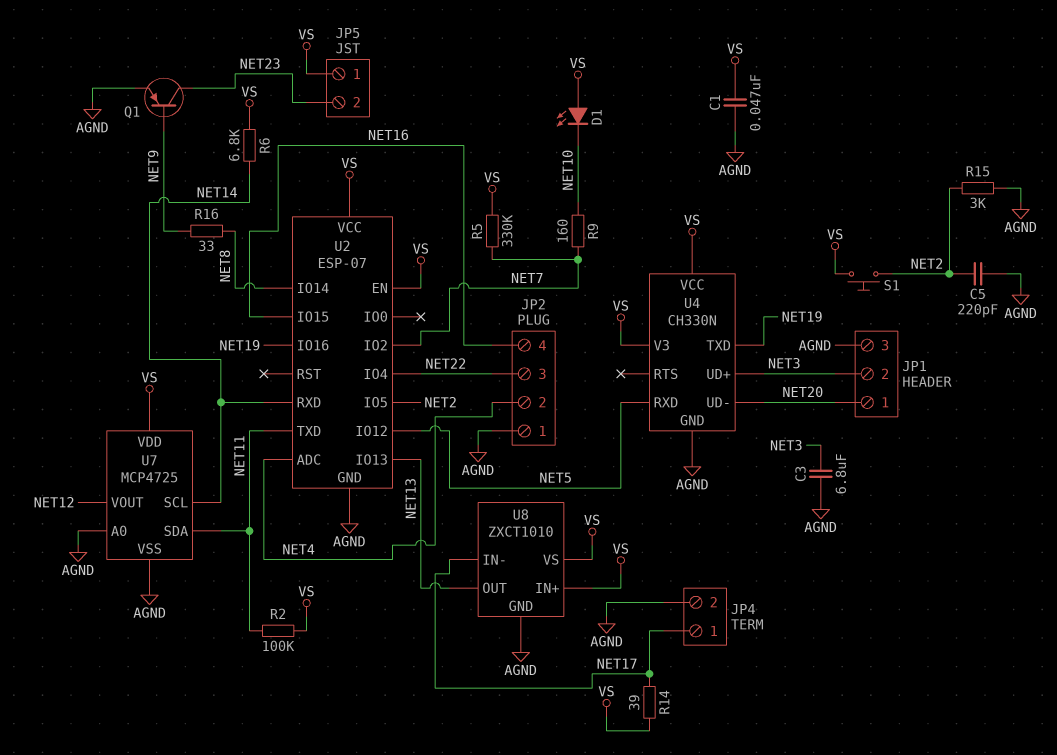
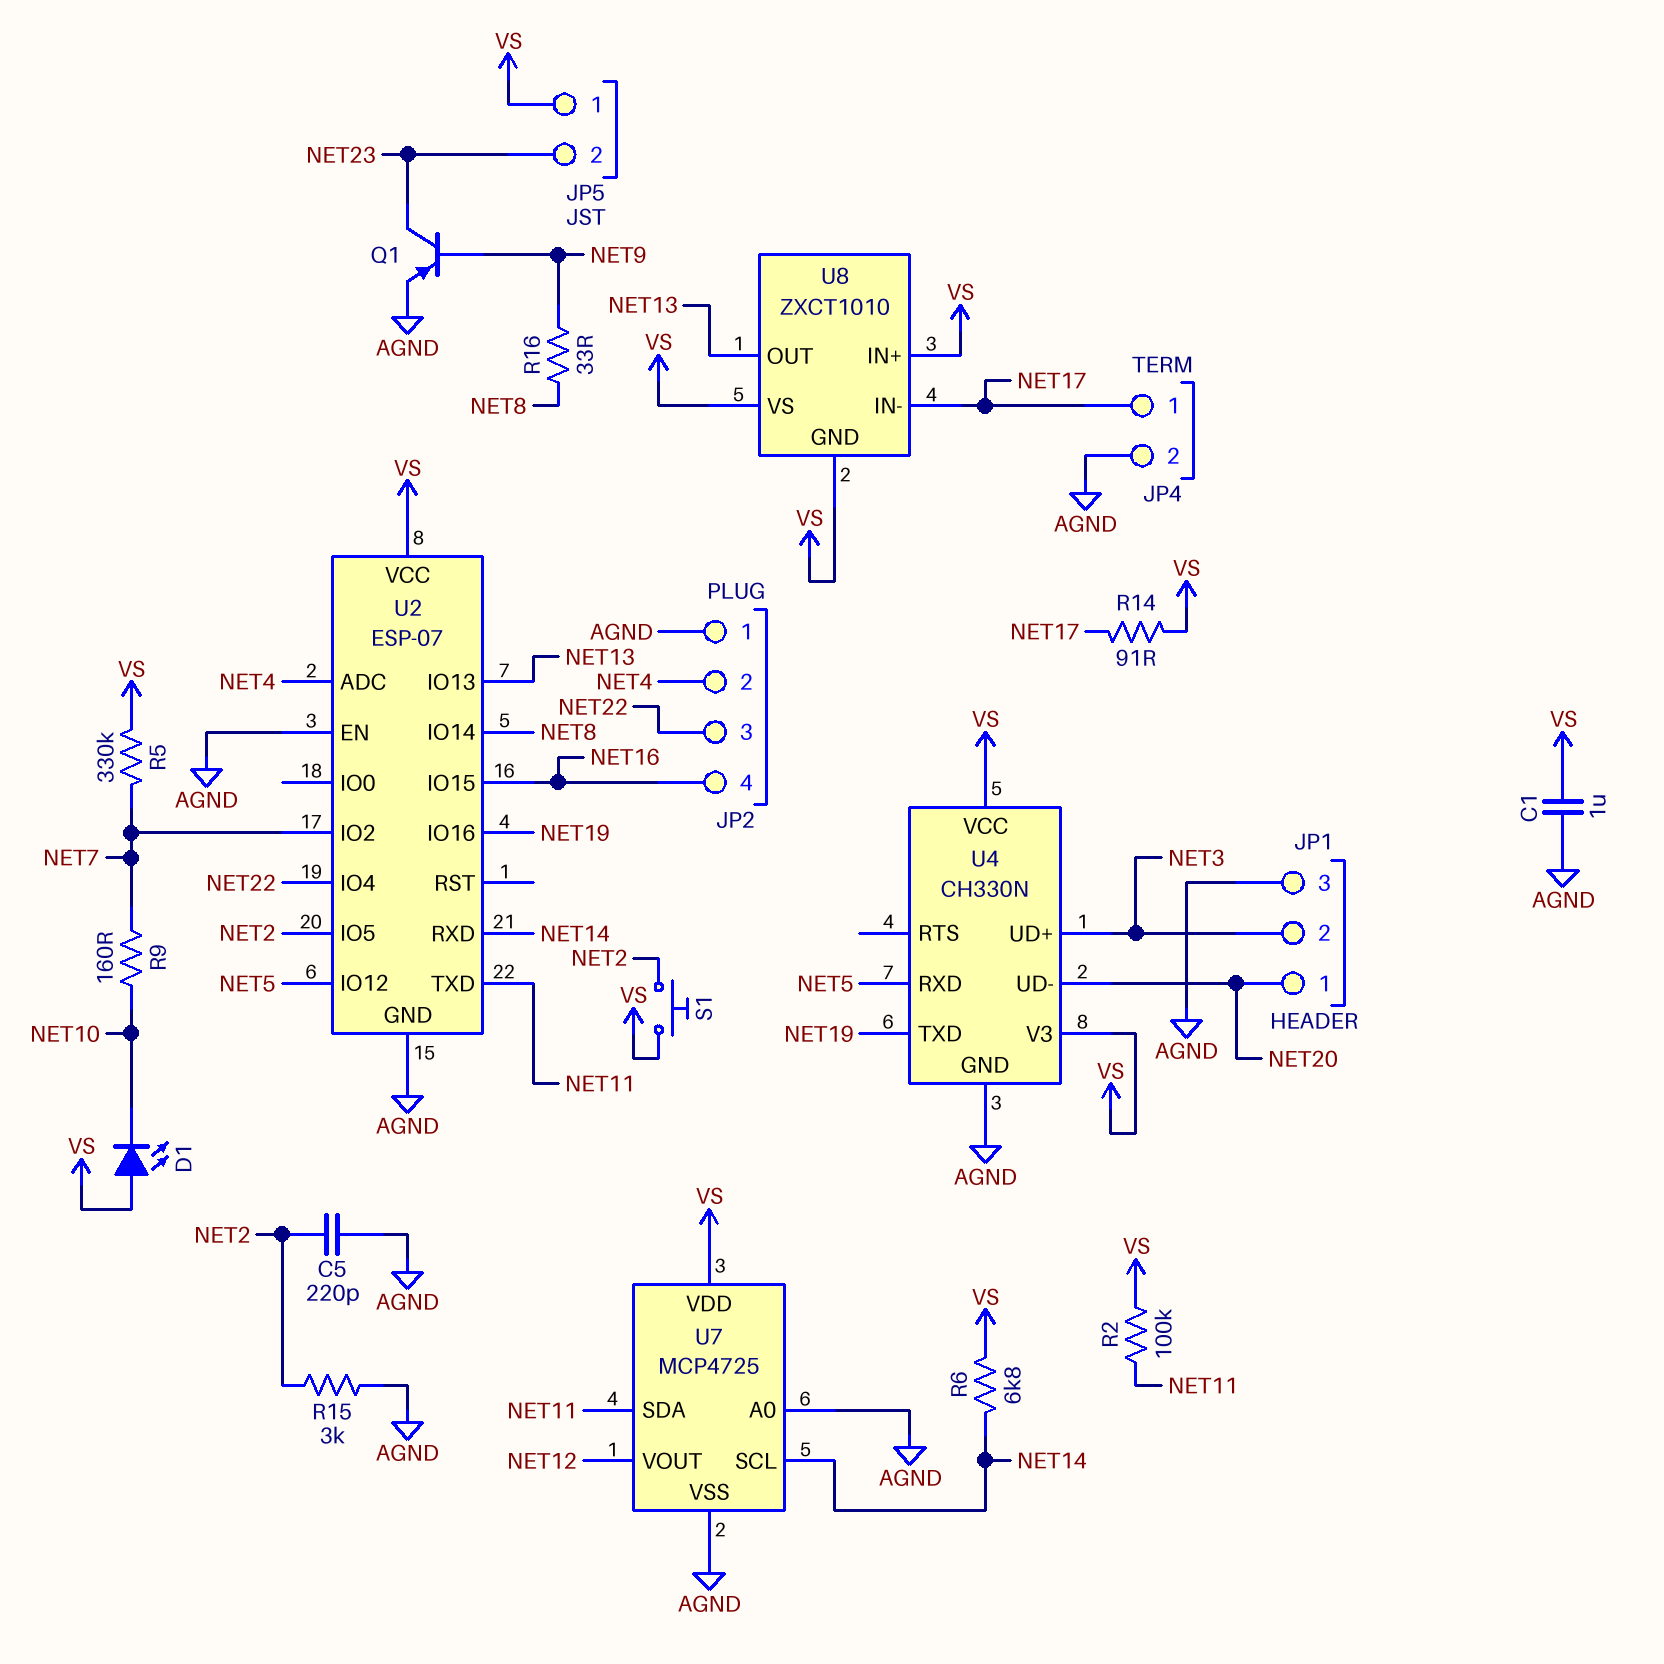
C1: 47nF (AGND, VS) -> 1uF (AGND, VS)
C3: 6.8uF (AGND, NET3) -> none
R14: 39 (NET17, VS) -> 91 (NET17, VS)
U2 pin EN: VS -> AGND
U8 pin GND: AGND -> VS

